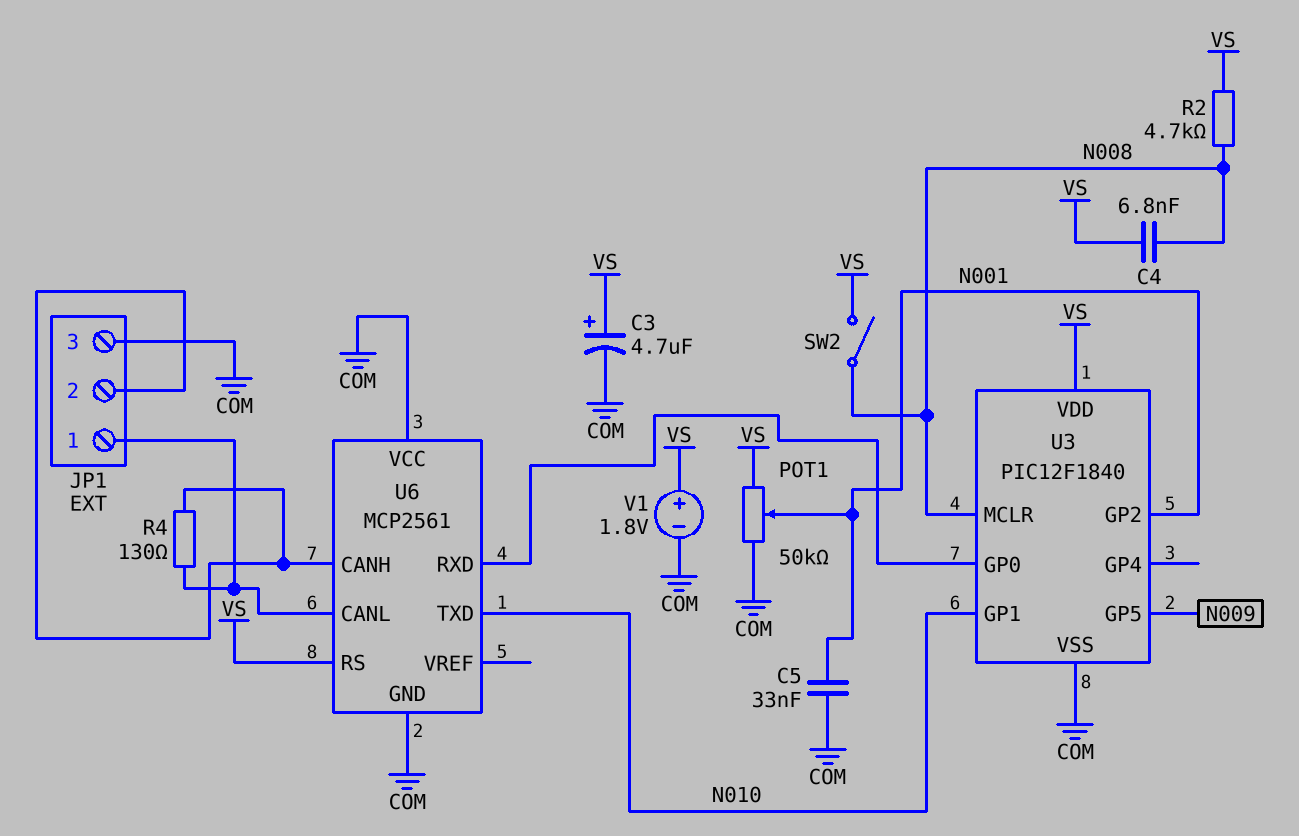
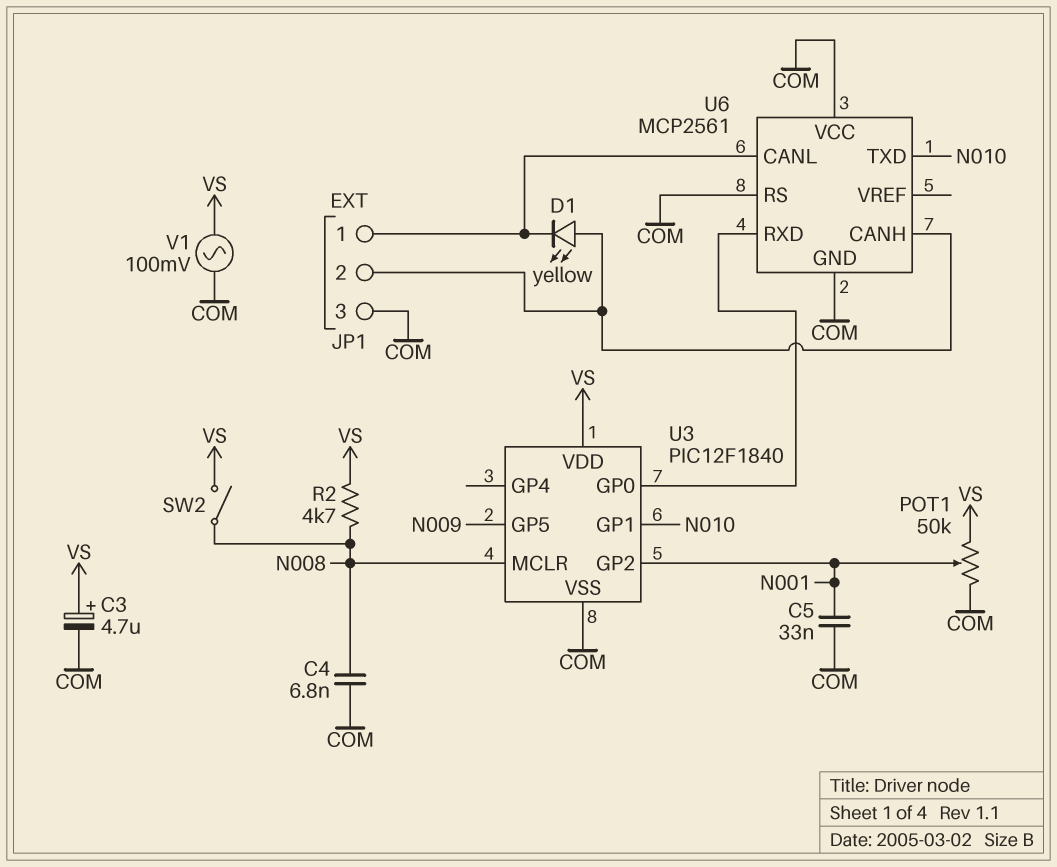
C4: 6.8nF (N008, VS) -> 6.8nF (COM, N008)
D1: none -> LED yellow (A JP1/2, K JP1/1)
R4: 130 (JP1/1, JP1/2) -> none
U6 pin RS: VS -> COM
V1: 1.8V (plus VS, minus COM) -> AC 100mV (COM, VS)

